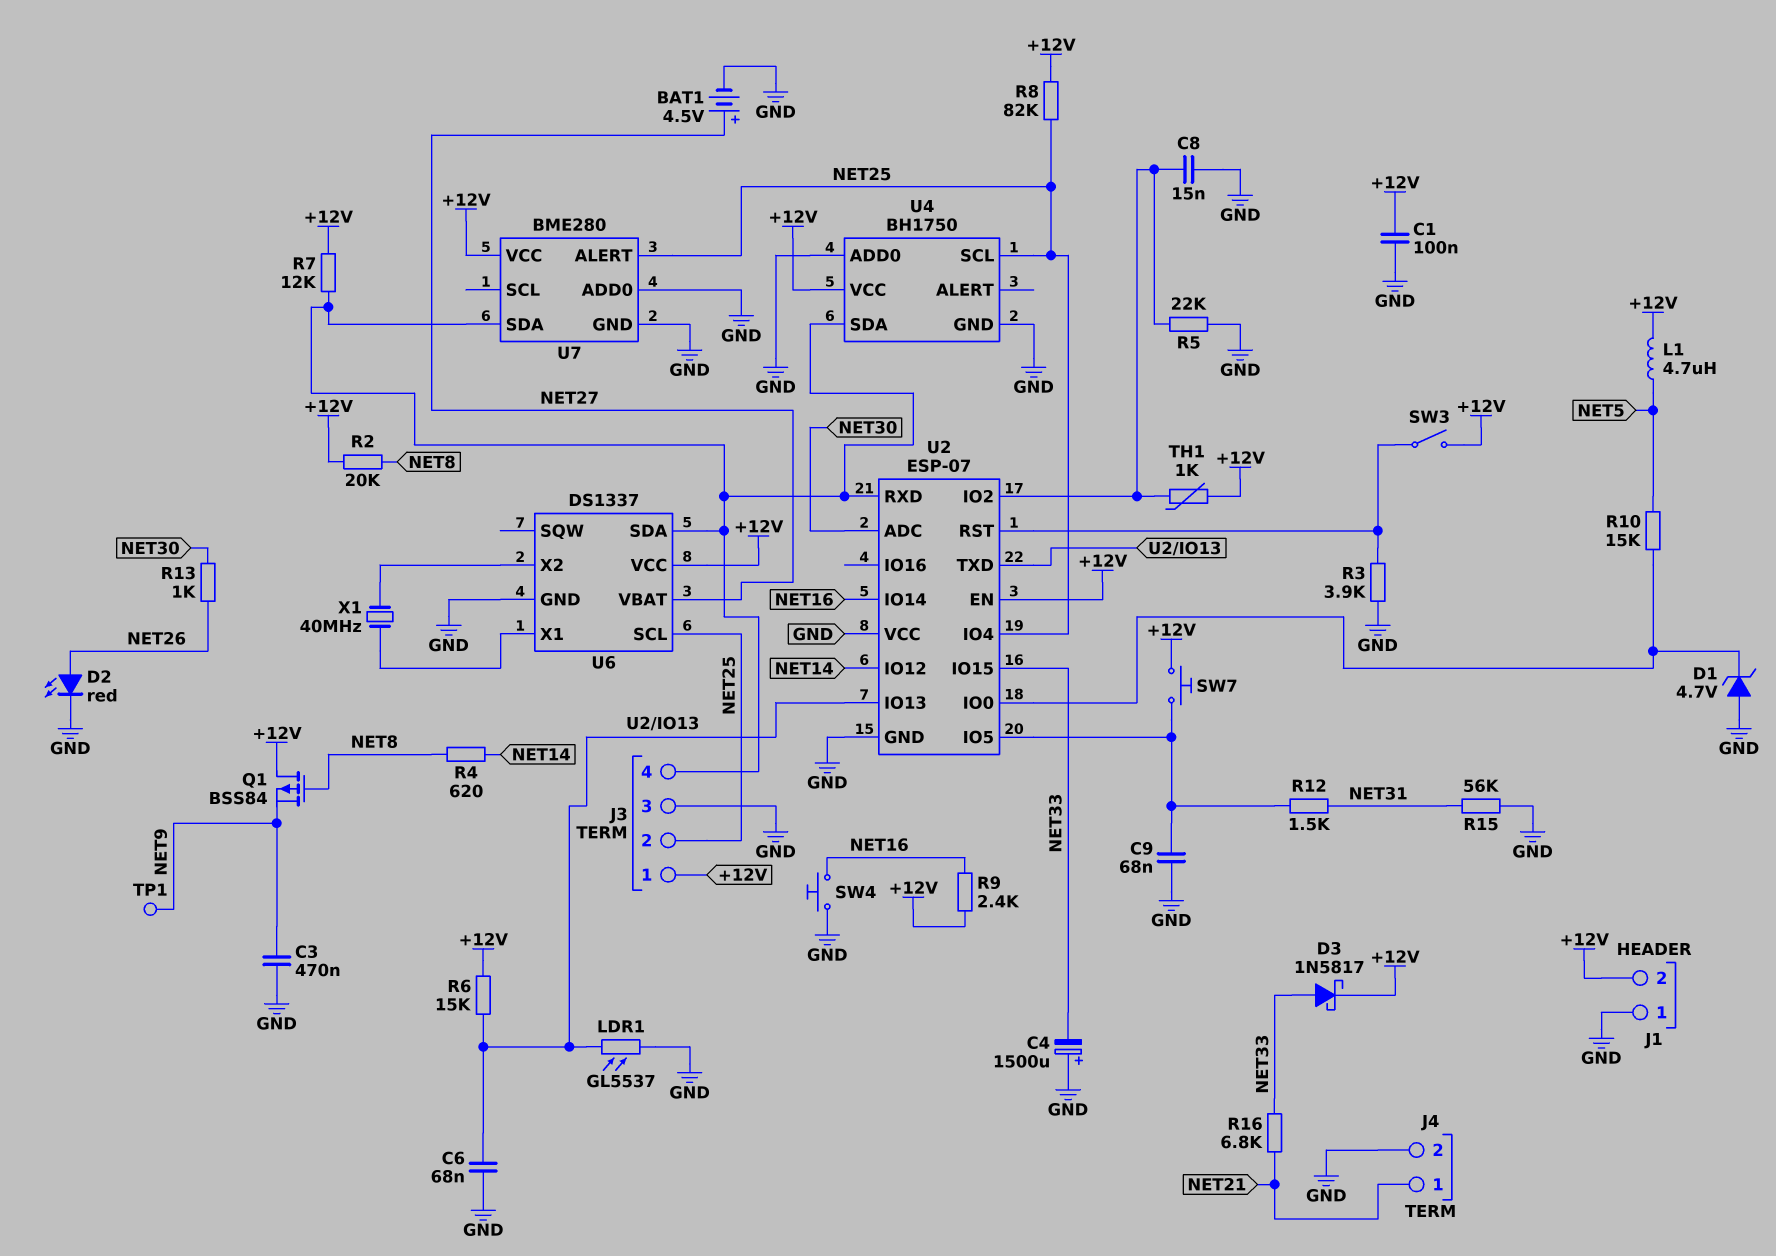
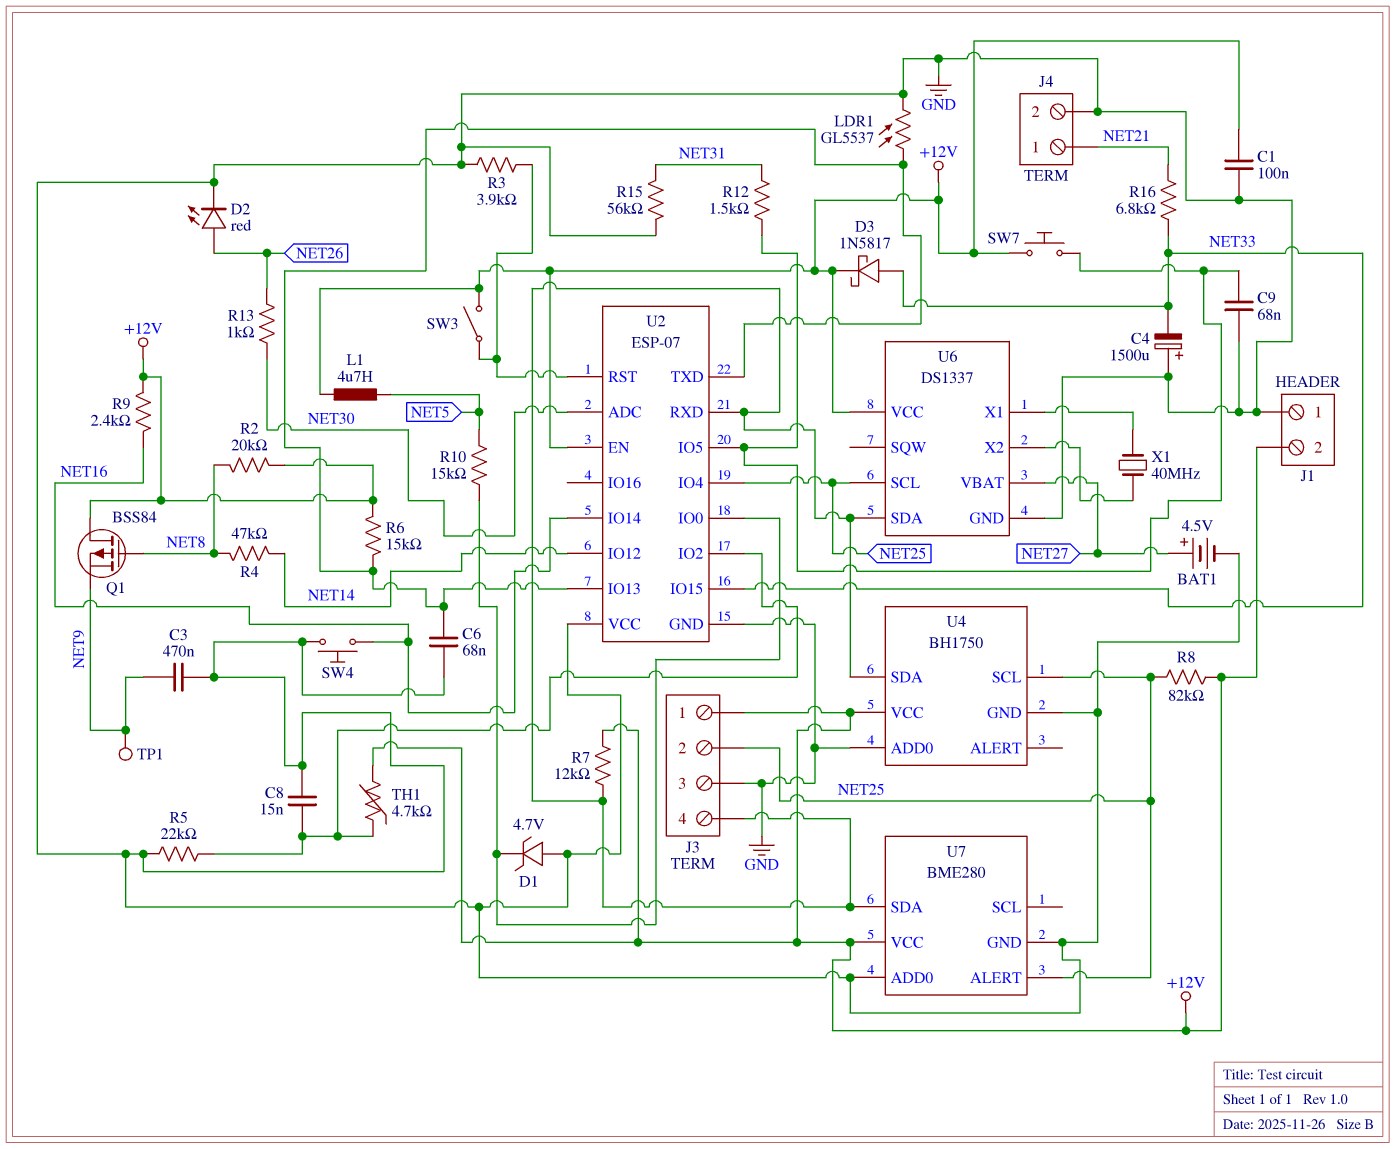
R4: 620 (NET8, NET14) -> 47k (NET8, NET14)
TH1: 1k (+12V, U2/IO2) -> 4.7k (+12V, U2/IO2)

